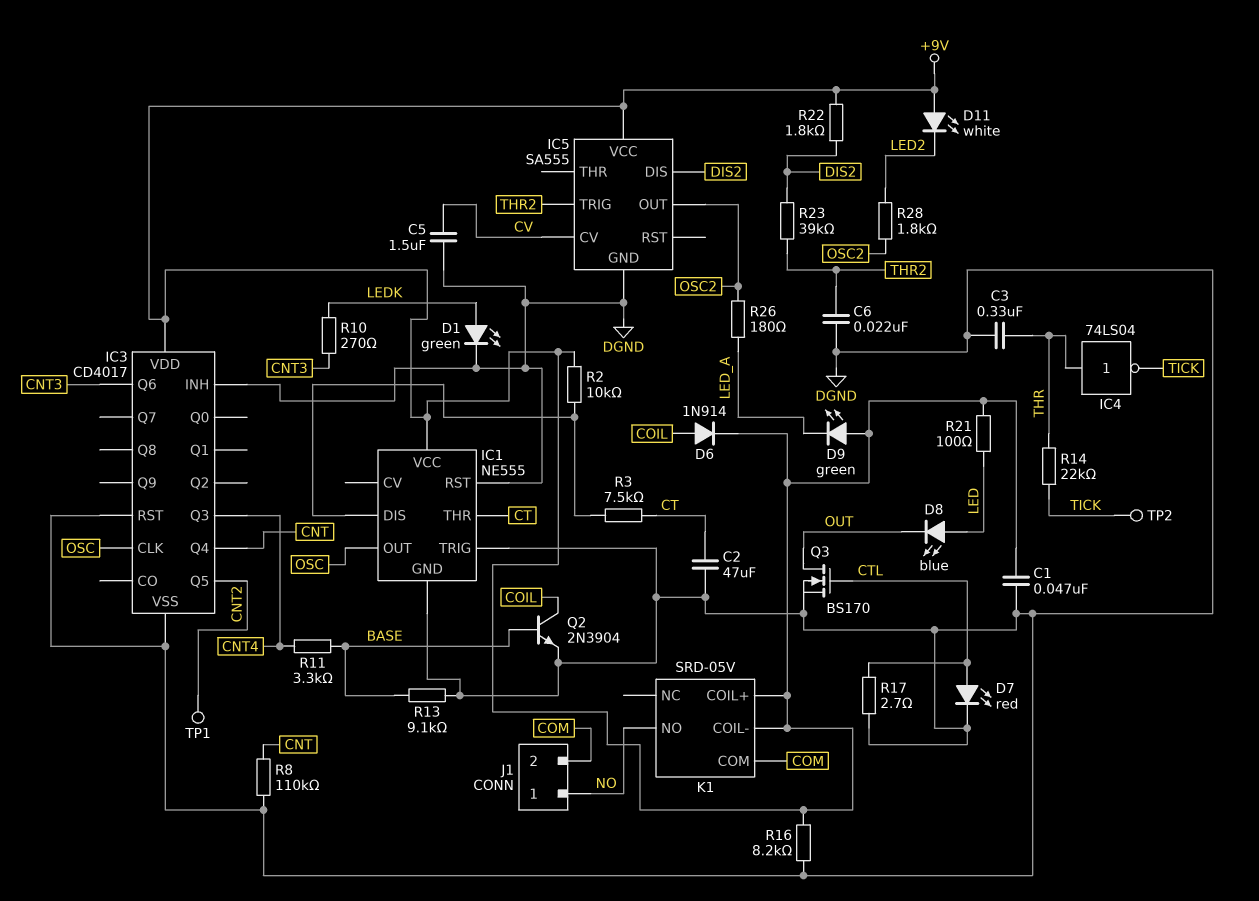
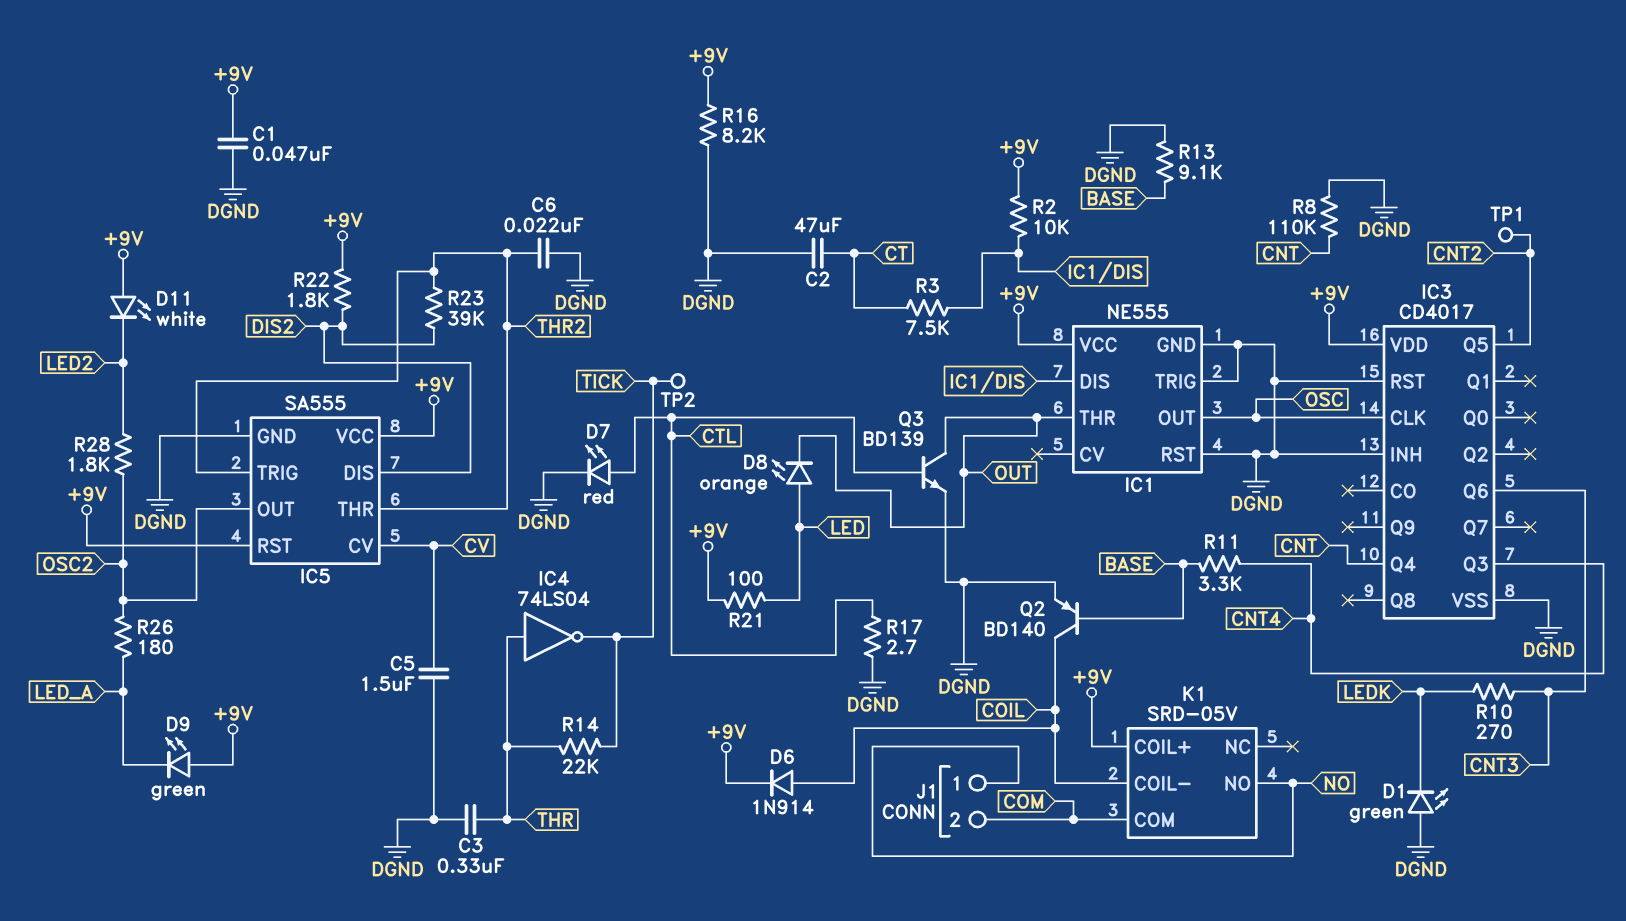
D1: LED green (A LEDK, K DGND) -> LED green (A DGND, K LEDK)
D8: LED blue (A LED, K OUT) -> LED orange (A LED, K OUT)
IC1 pin THR: CT -> OUT
IC5 pin RST: none -> +9V
IC5 pin THR: none -> THR2
K1 pin COIL-: +9V -> COIL
Q2: NPN 2N3904 (B BASE, C COIL, E DGND) -> PNP BD140 (B BASE, C COIL, E DGND)
Q3: NMOS BS170 (G CTL, D OUT, S DGND) -> NPN BD139 (B CTL, C OUT, E DGND)

